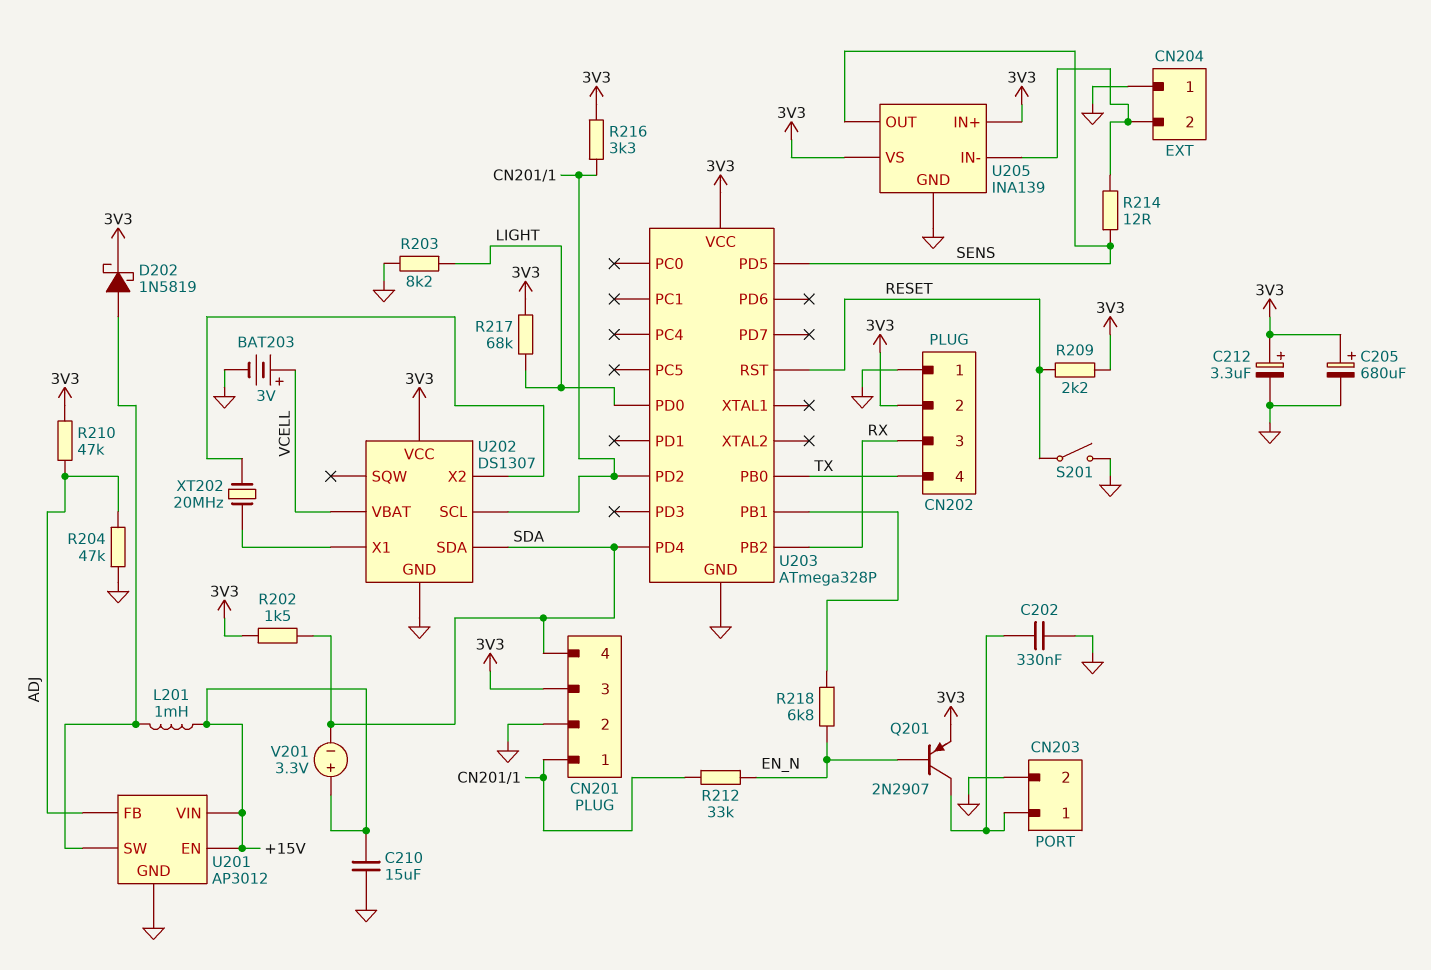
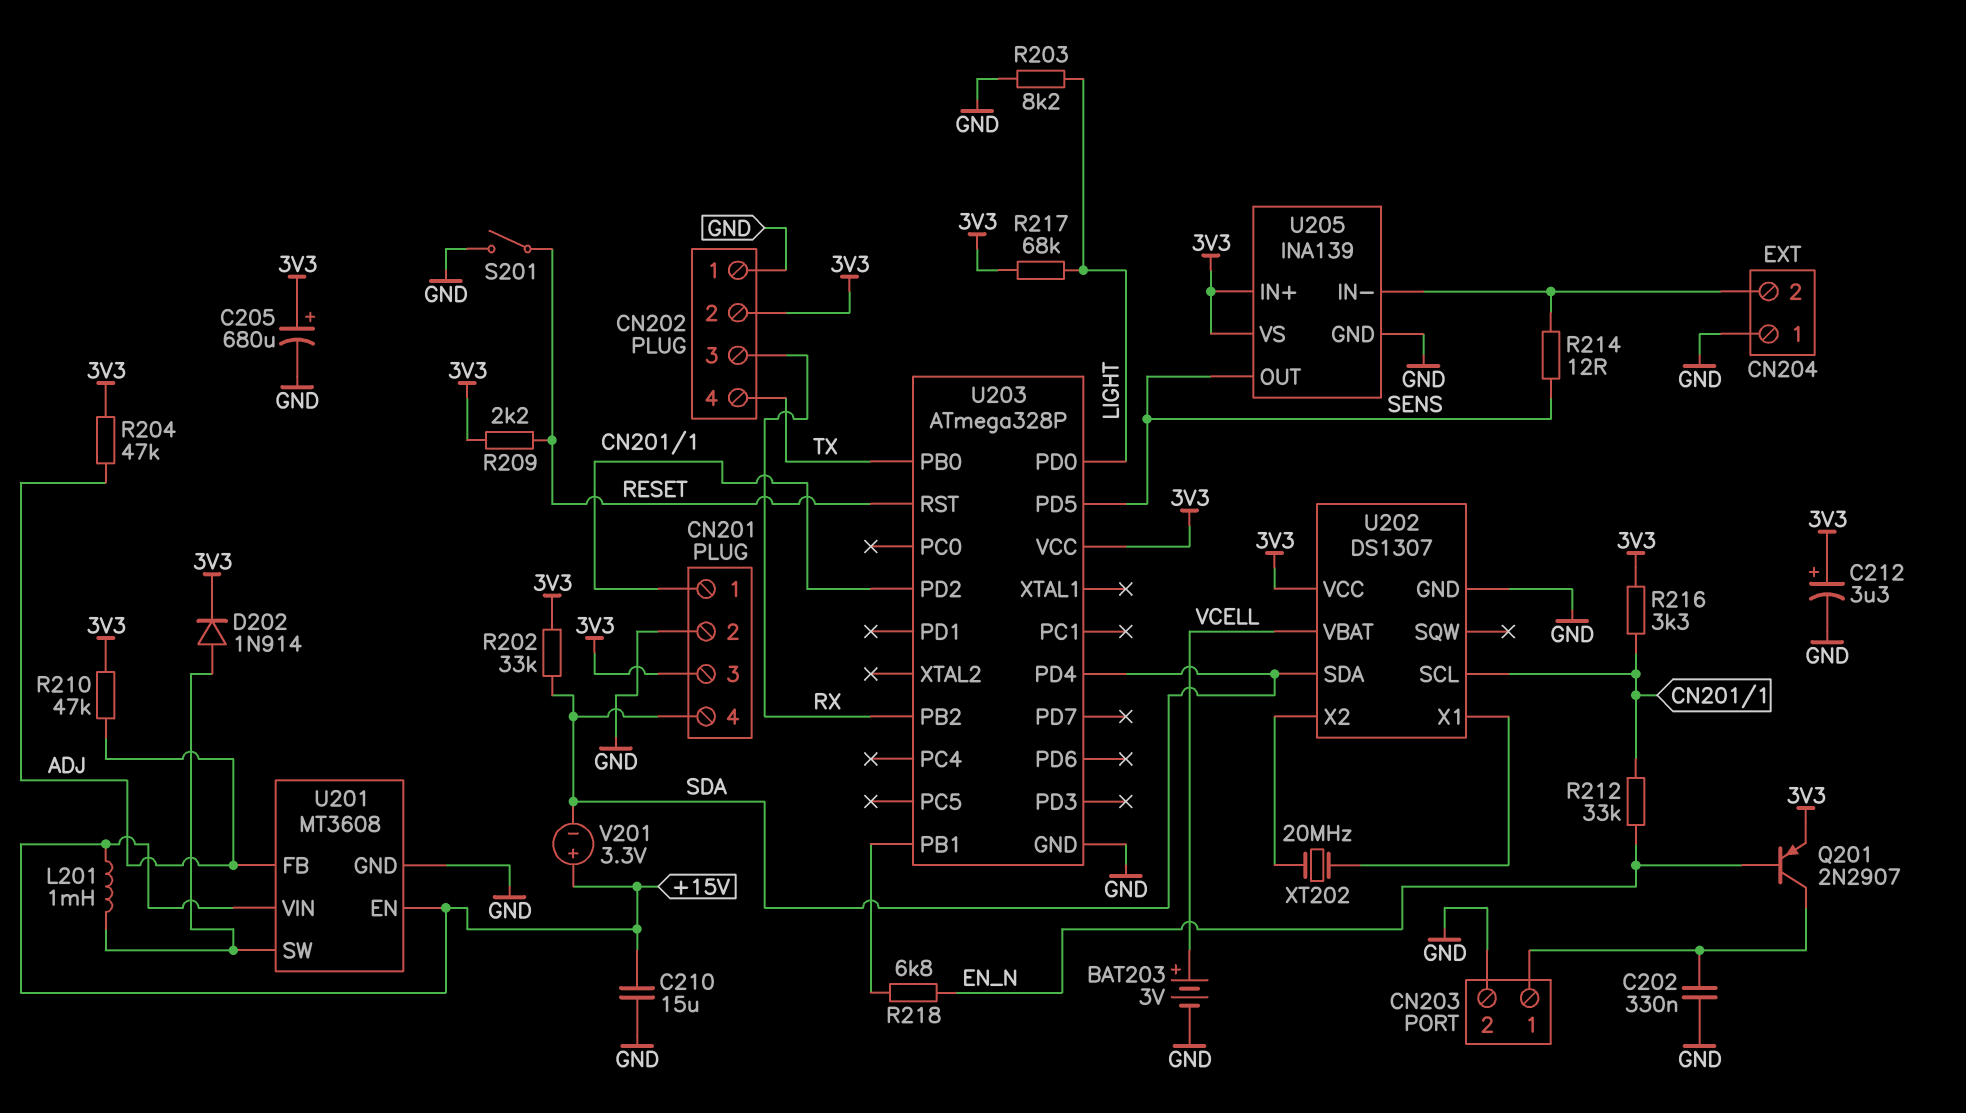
D202: schottky 1N5819 (A U201/SW, K 3V3) -> diode 1N914 (A U201/SW, K 3V3)
R202: 1.5k (3V3, SDA) -> 33k (3V3, SDA)
R204: 47k (ADJ, GND) -> 47k (3V3, ADJ)
U201: AP3012 -> MT3608

